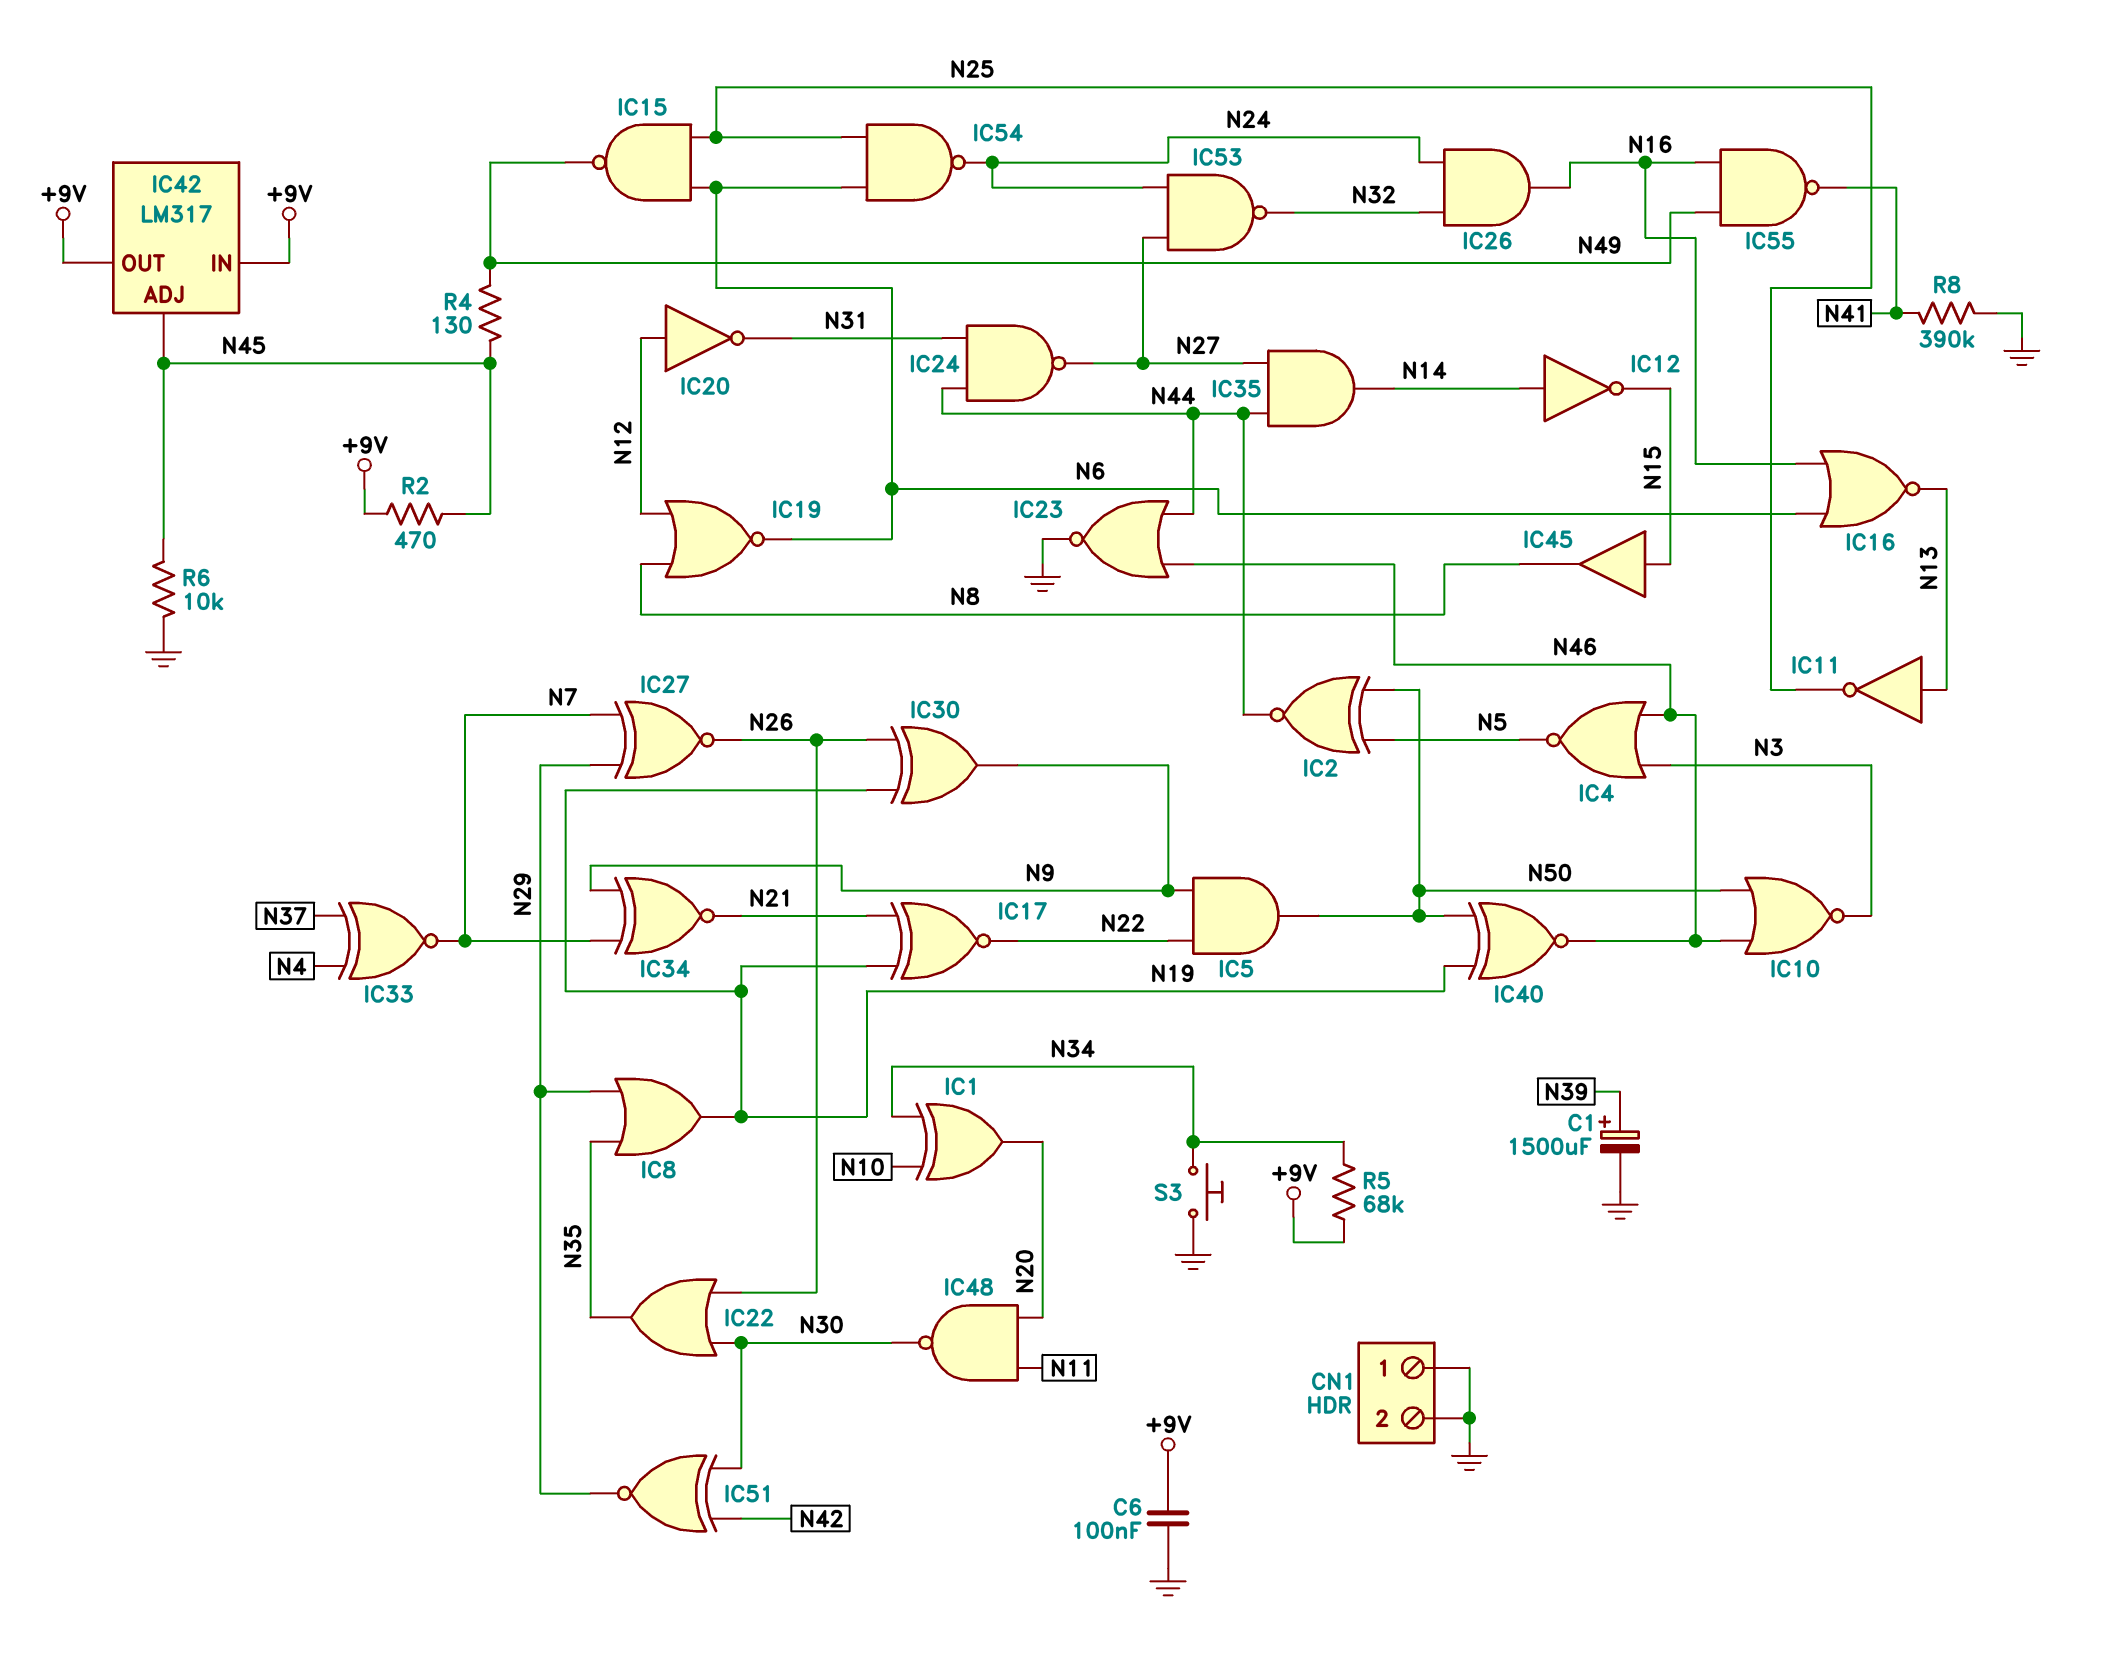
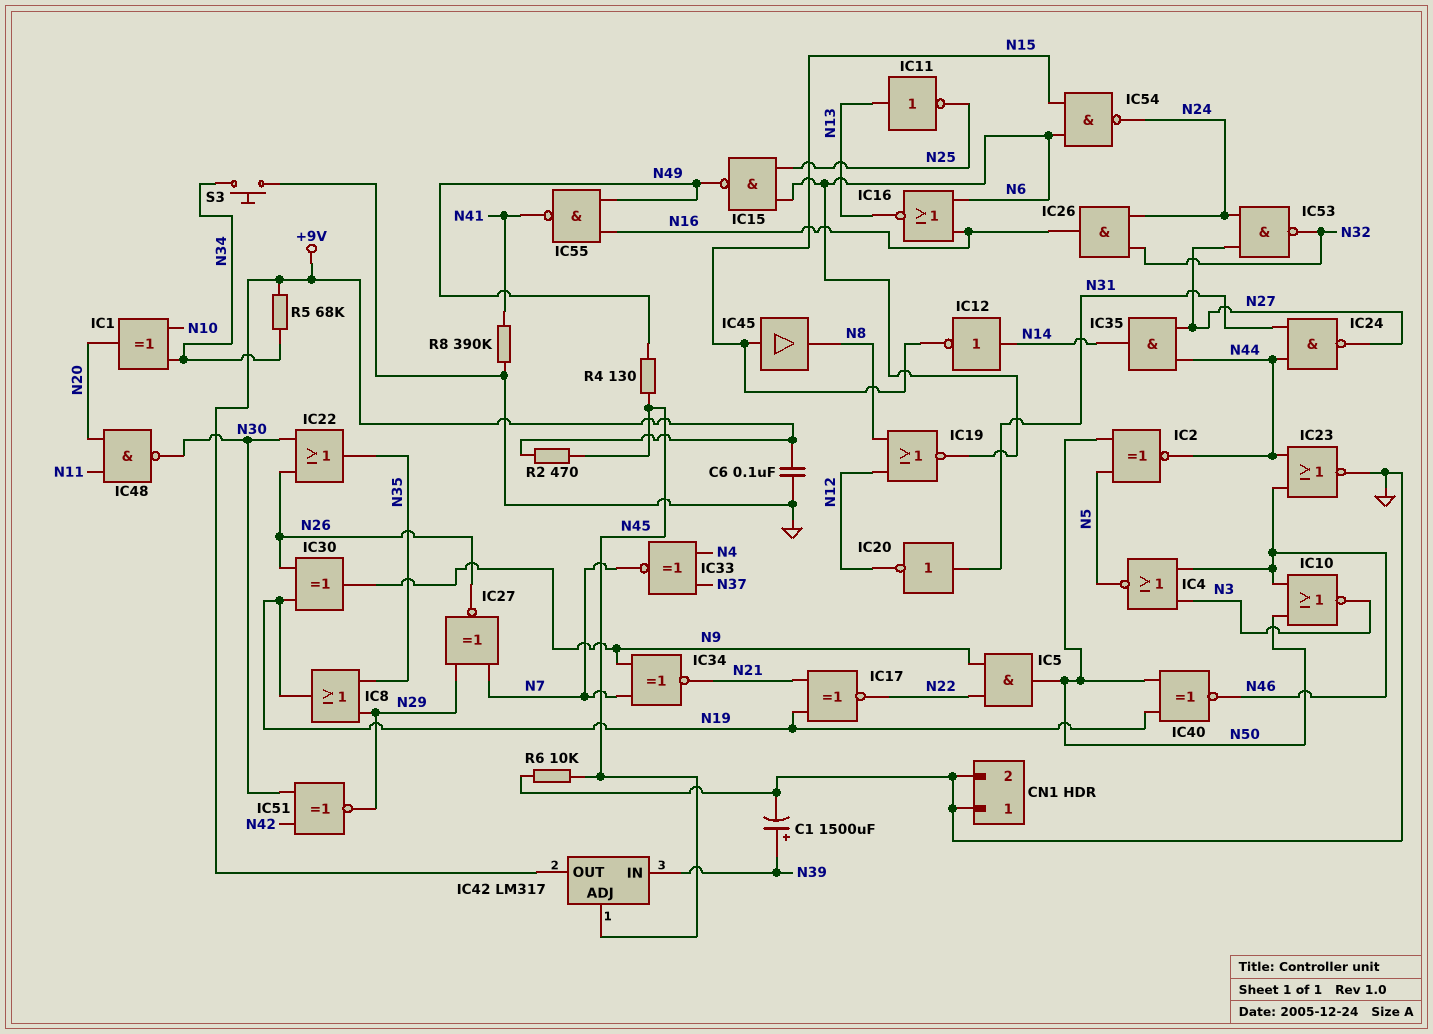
IC20: NOT (in N12, out N31) -> NOT (in N31, out N12)
IC42 pin IN: +9V -> N39
IC54: NAND (in N6, in N25, out N24) -> NAND (in N6, in N15, out N24)

